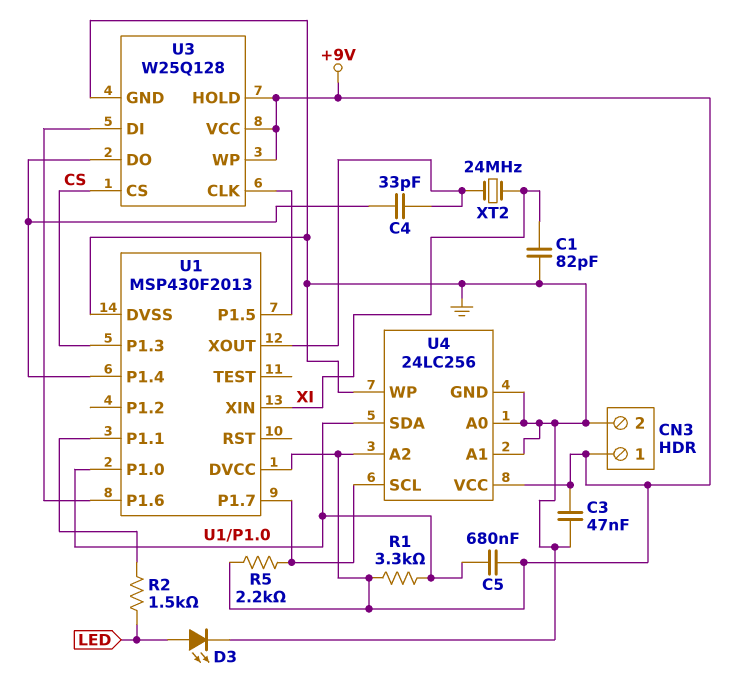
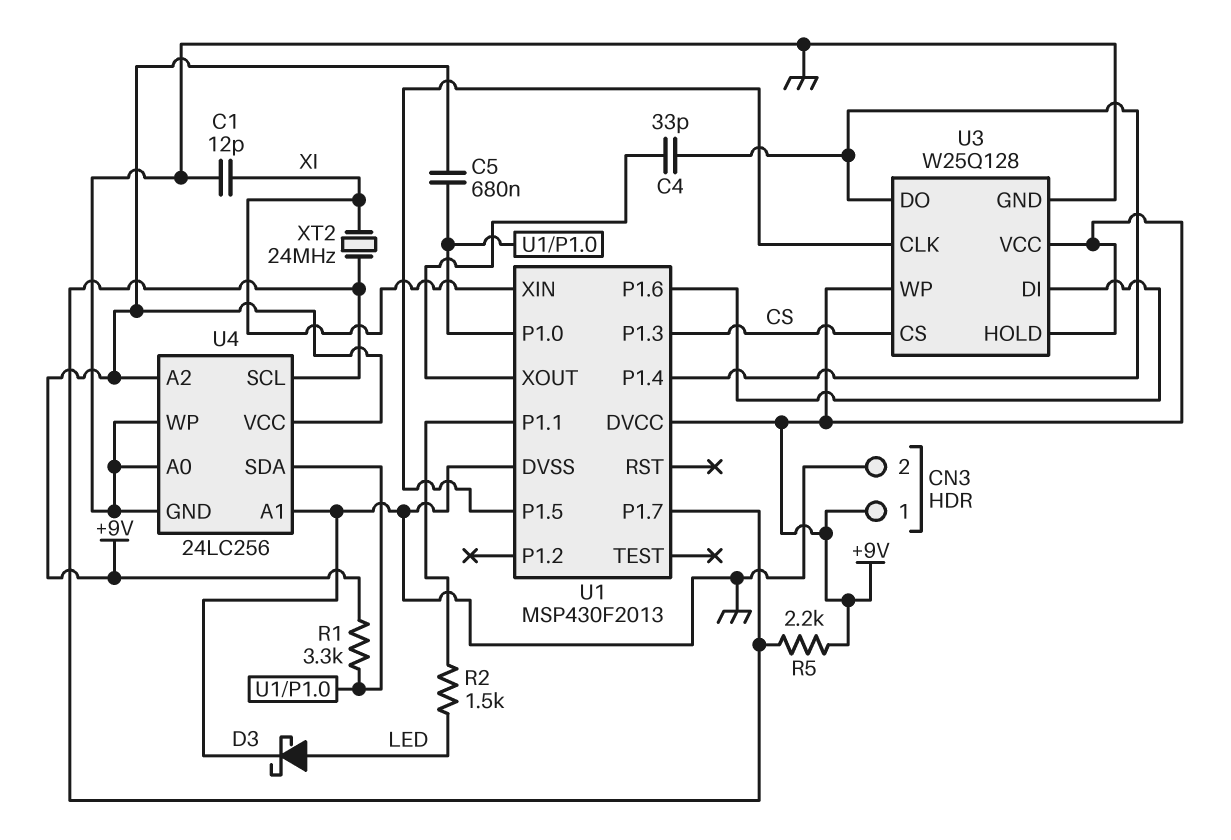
C1: 82pF (GND, XI) -> 12pF (GND, XI)
C3: 47nF (+9V, GND) -> none
D3: LED (A LED, K GND) -> schottky (A LED, K GND)
XT2: 24MHz (U1/XOUT, XI) -> 24MHz (U1/P1.7, XI)

